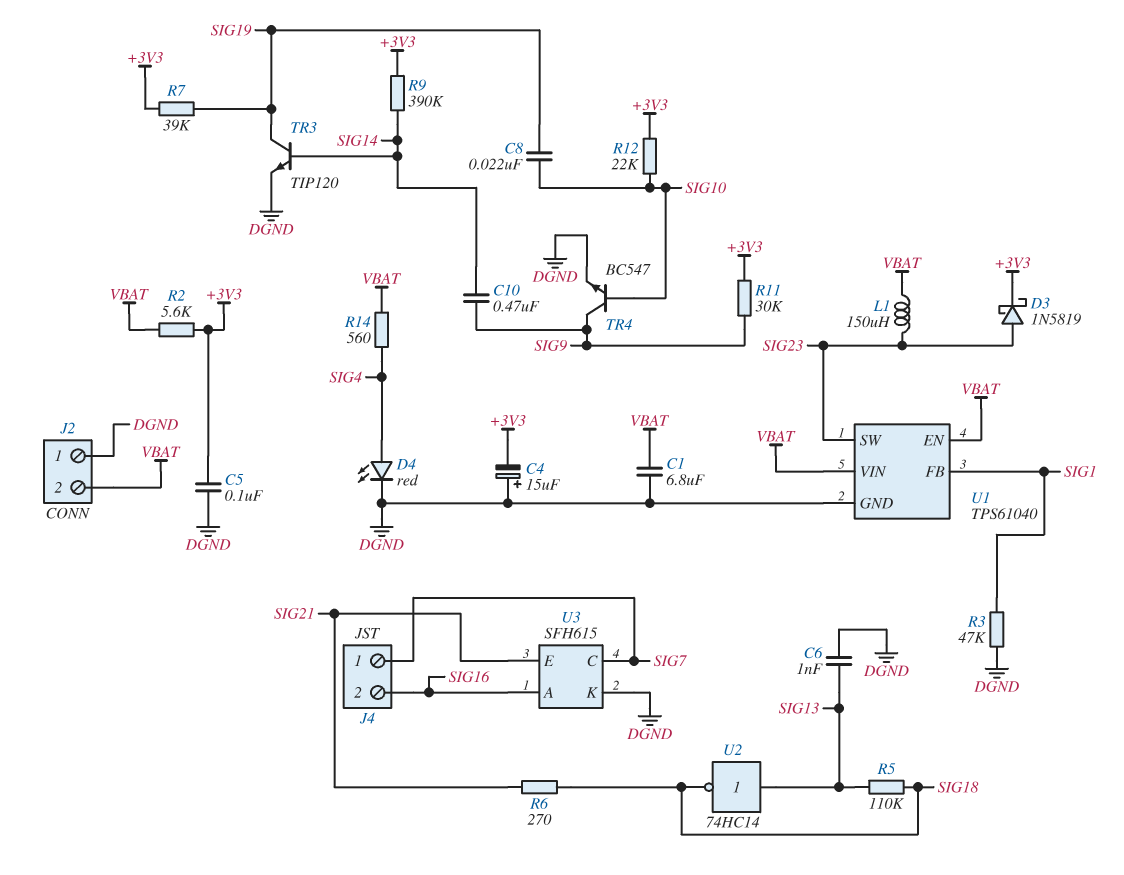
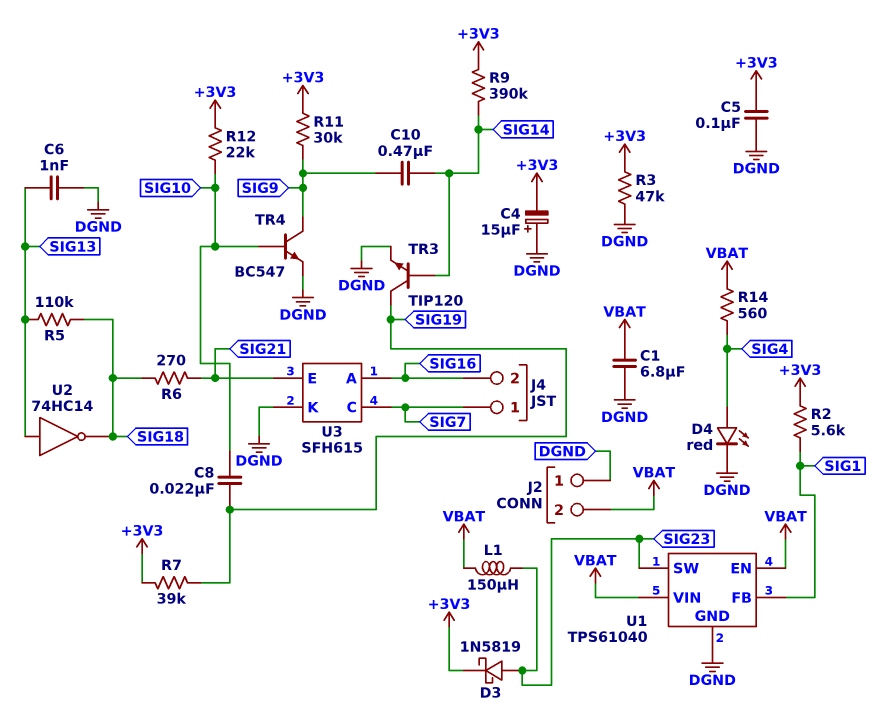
R2: 5.6k (+3V3, VBAT) -> 5.6k (+3V3, SIG1)
R3: 47k (DGND, SIG1) -> 47k (+3V3, DGND)

